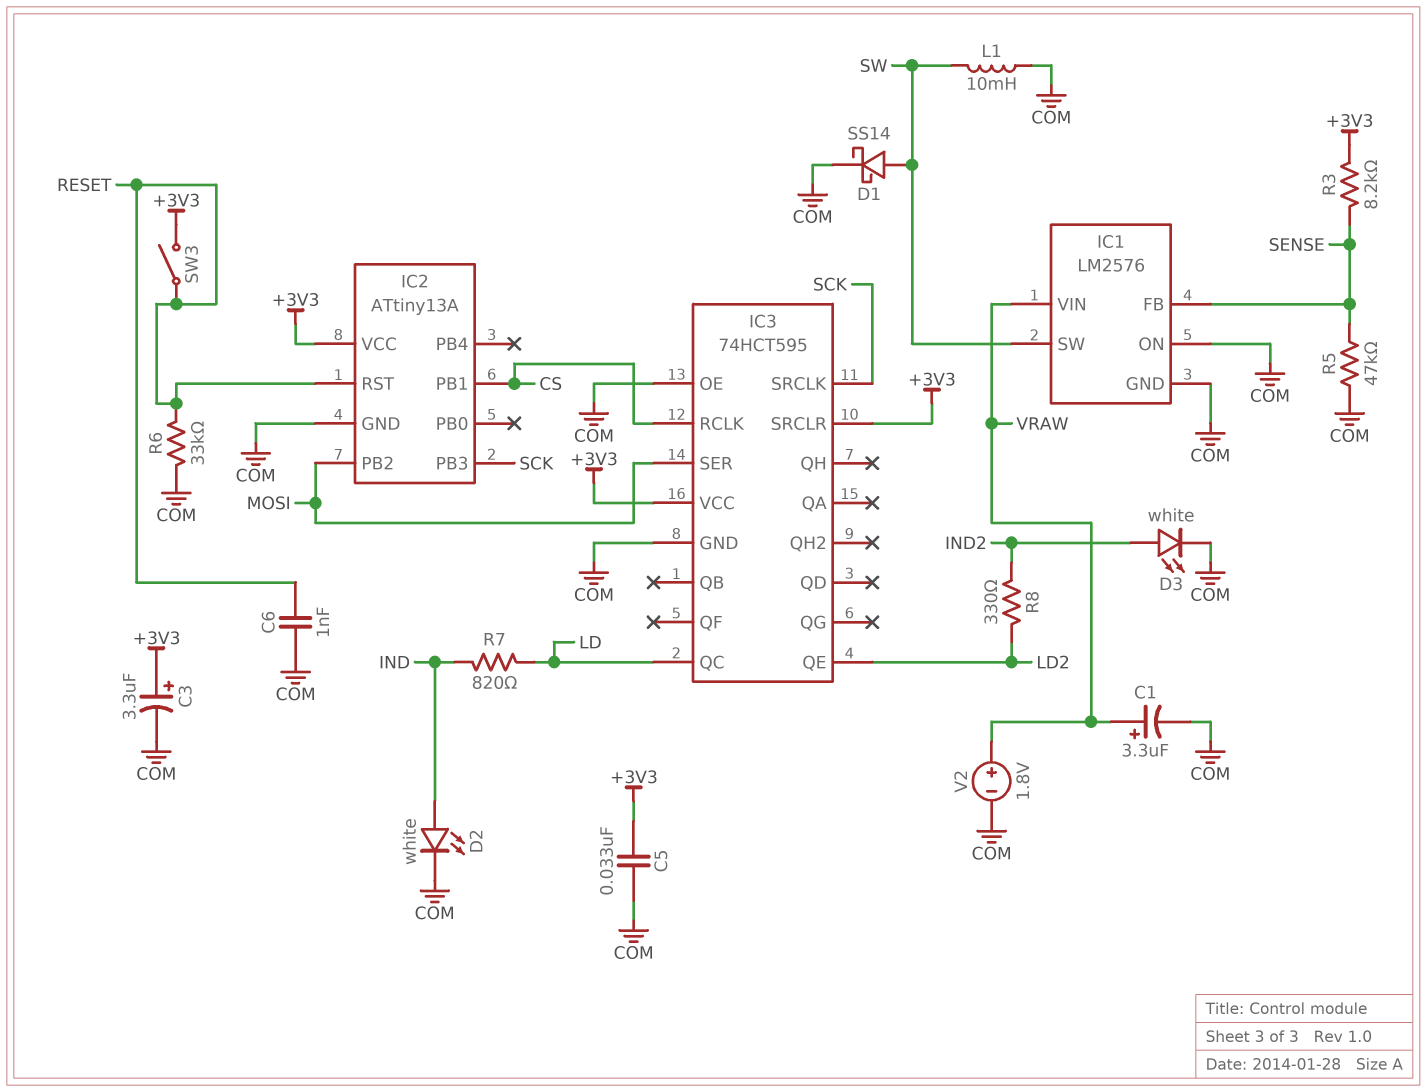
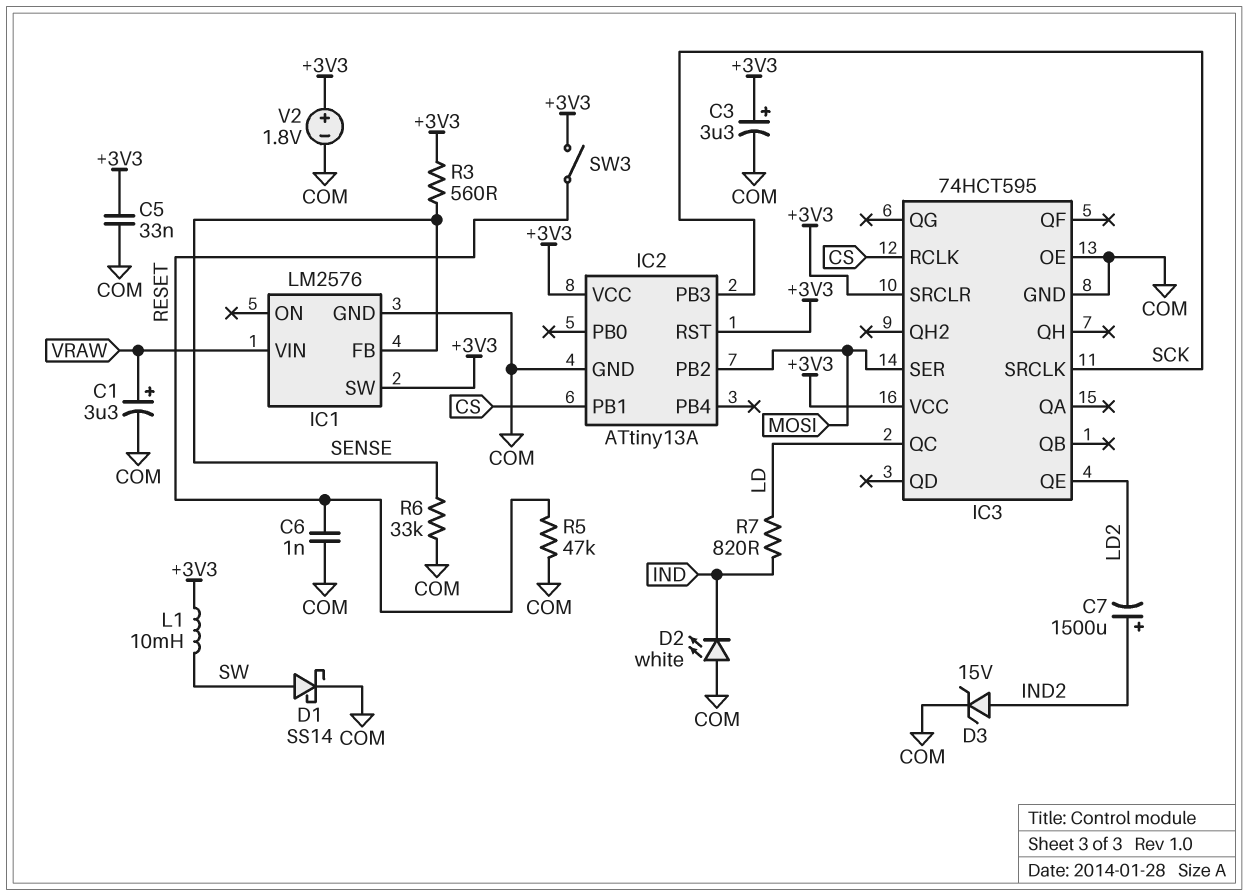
C7: none -> 1500uF (plus IND2, minus LD2)
D2: LED white (A IND, K COM) -> LED white (A COM, K IND)
D3: LED white (A IND2, K COM) -> zener 15V (A IND2, K COM)
IC1 pin ON: COM -> none
IC1 pin SW: SW -> +3V3
IC2 pin RST: RESET -> +3V3
L1: 10mH (COM, SW) -> 10mH (+3V3, SW)
R3: 8.2k (+3V3, SENSE) -> 560 (+3V3, SENSE)
R5: 47k (COM, SENSE) -> 47k (COM, RESET)
R6: 33k (COM, RESET) -> 33k (COM, SENSE)
R8: 330 (IND2, LD2) -> none
V2: 1.8V (plus VRAW, minus COM) -> 1.8V (plus +3V3, minus COM)

